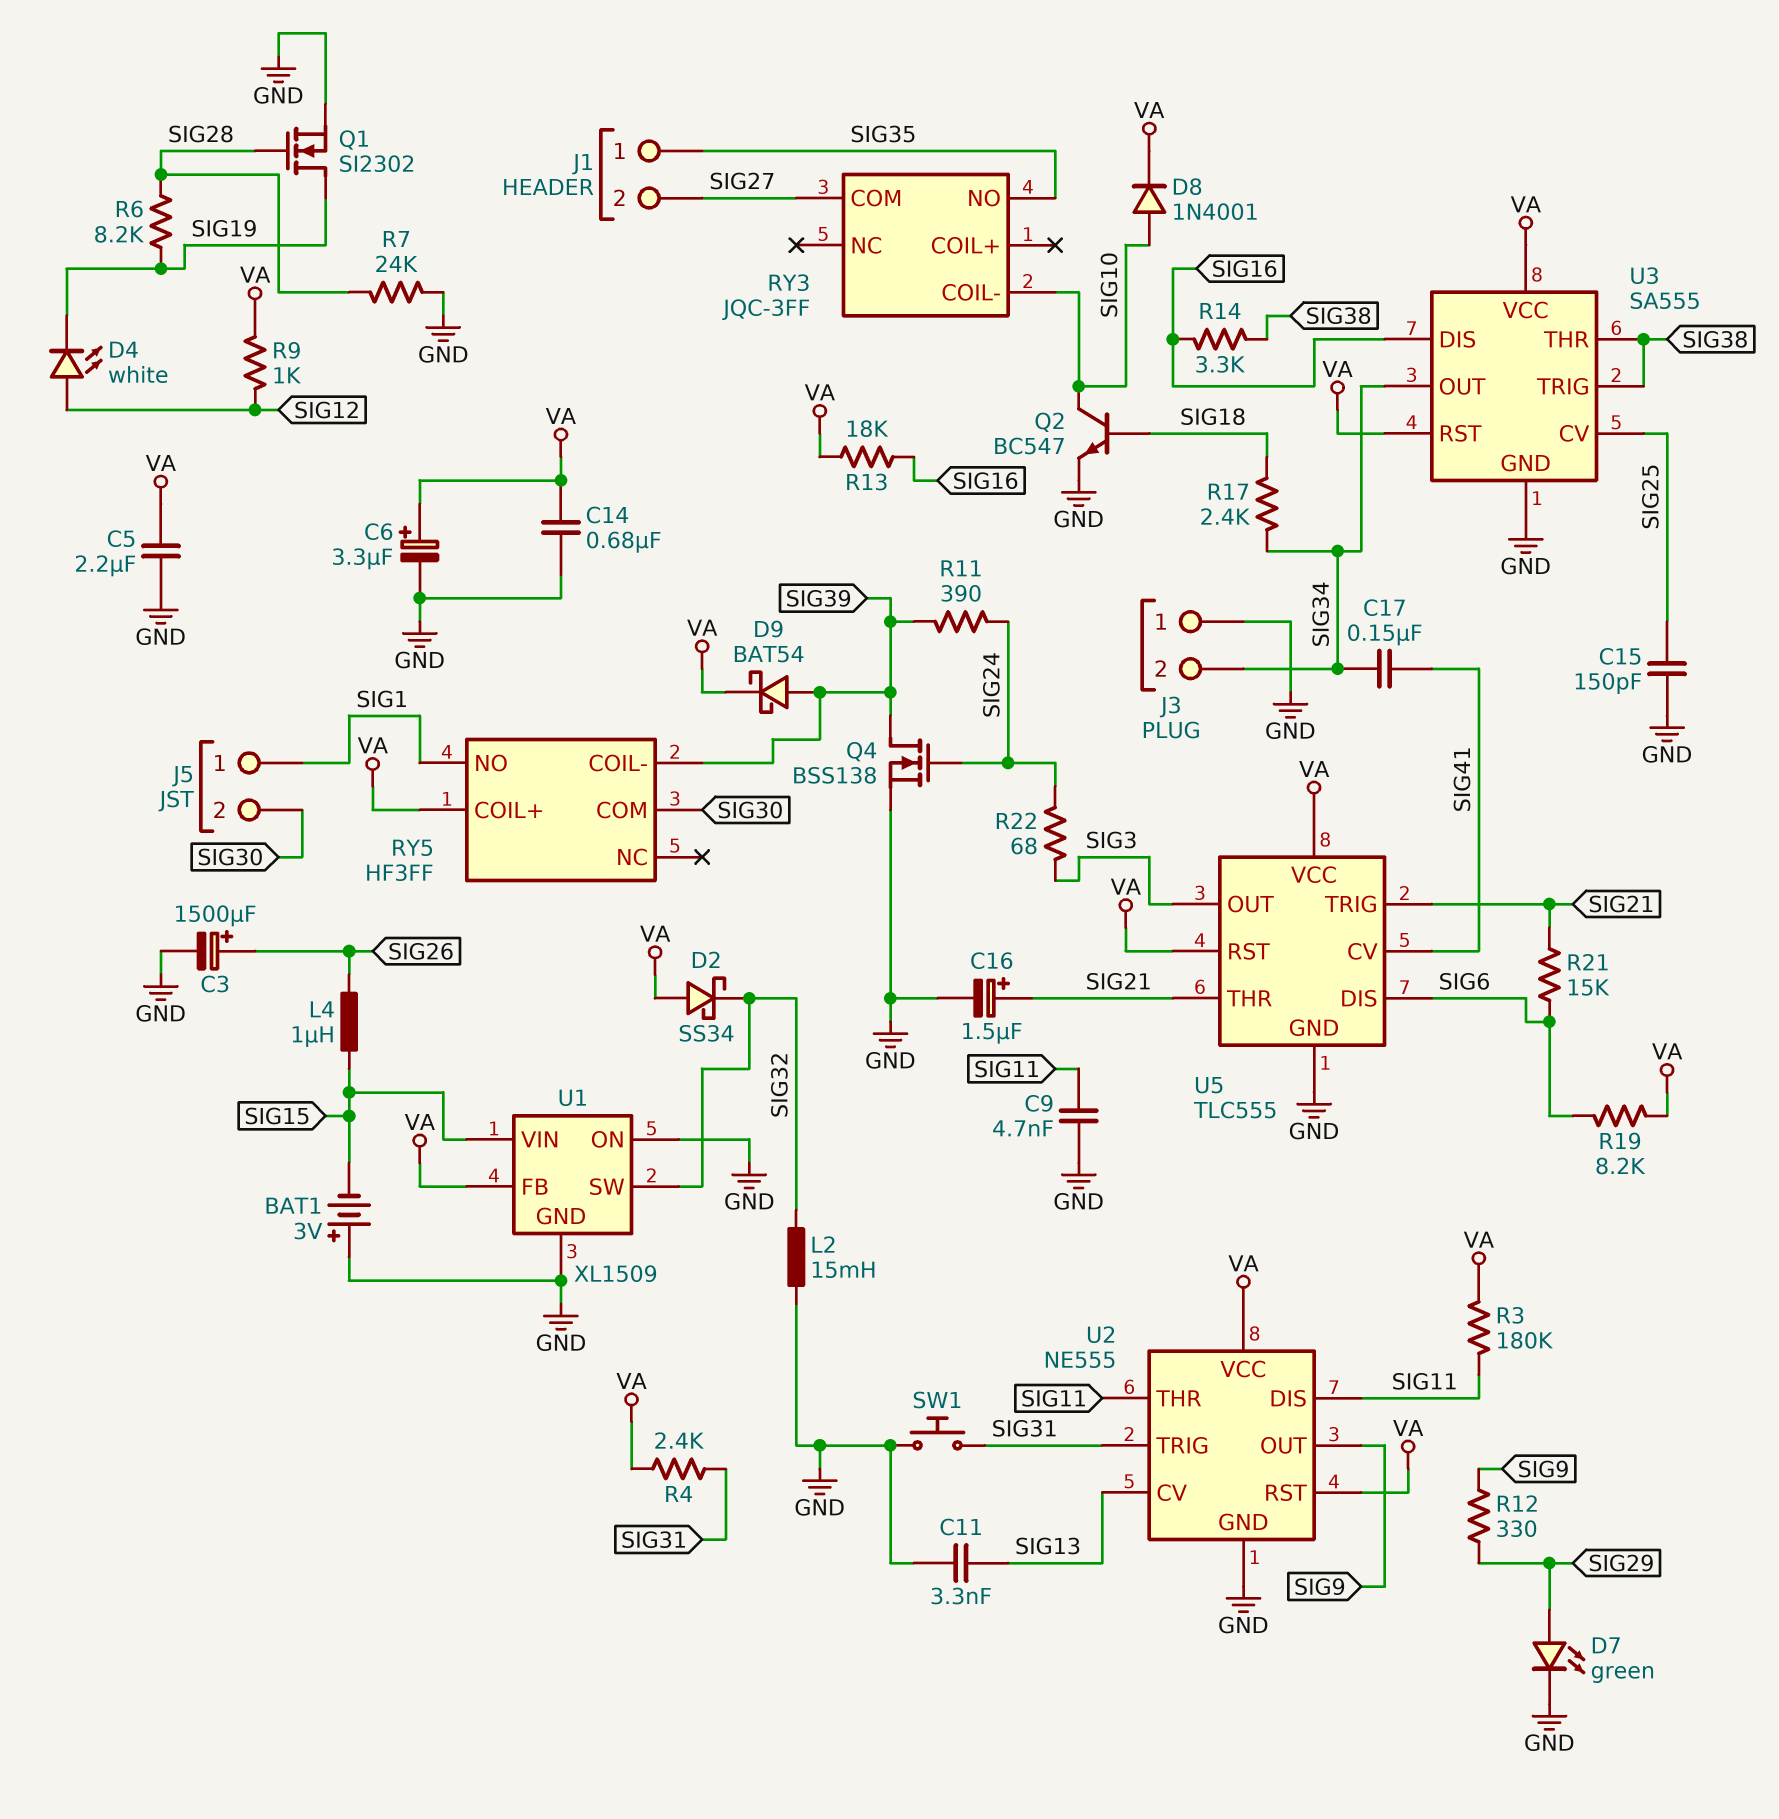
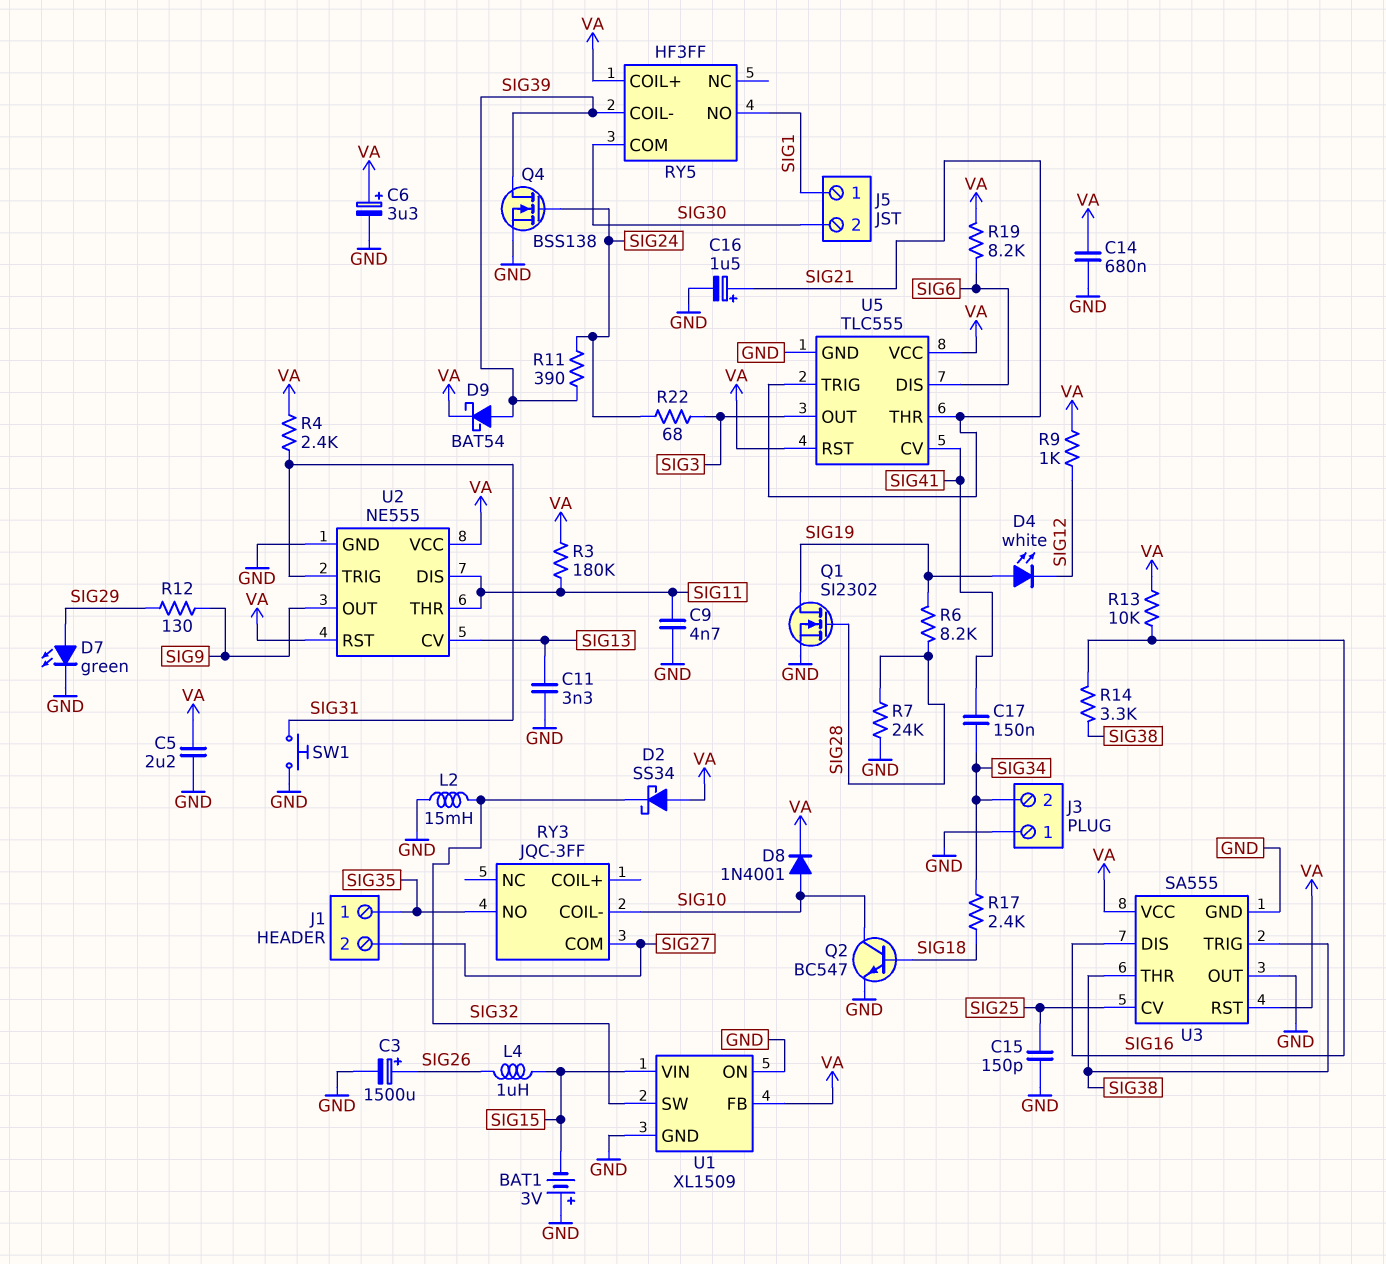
D4: LED white (A SIG12, K SIG19) -> LED white (A SIG19, K SIG12)
R12: 330 (SIG9, SIG29) -> 130 (SIG9, SIG29)
R13: 18k (SIG16, VA) -> 10k (SIG16, VA)
R21: 15k (SIG6, SIG21) -> none
U3 pin OUT: SIG34 -> GND

